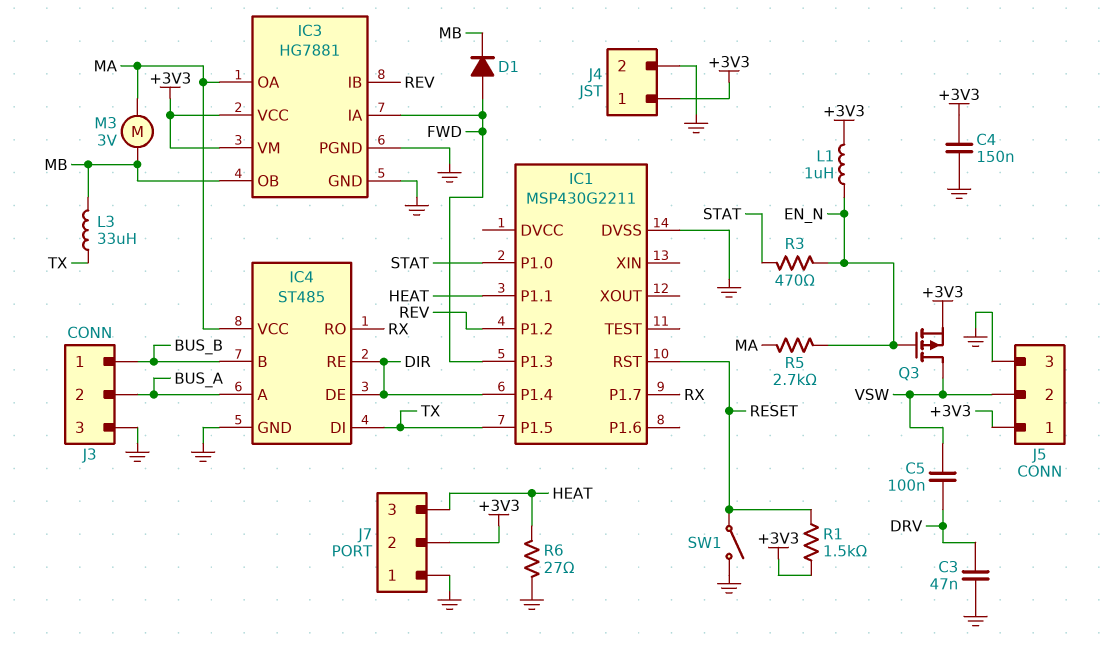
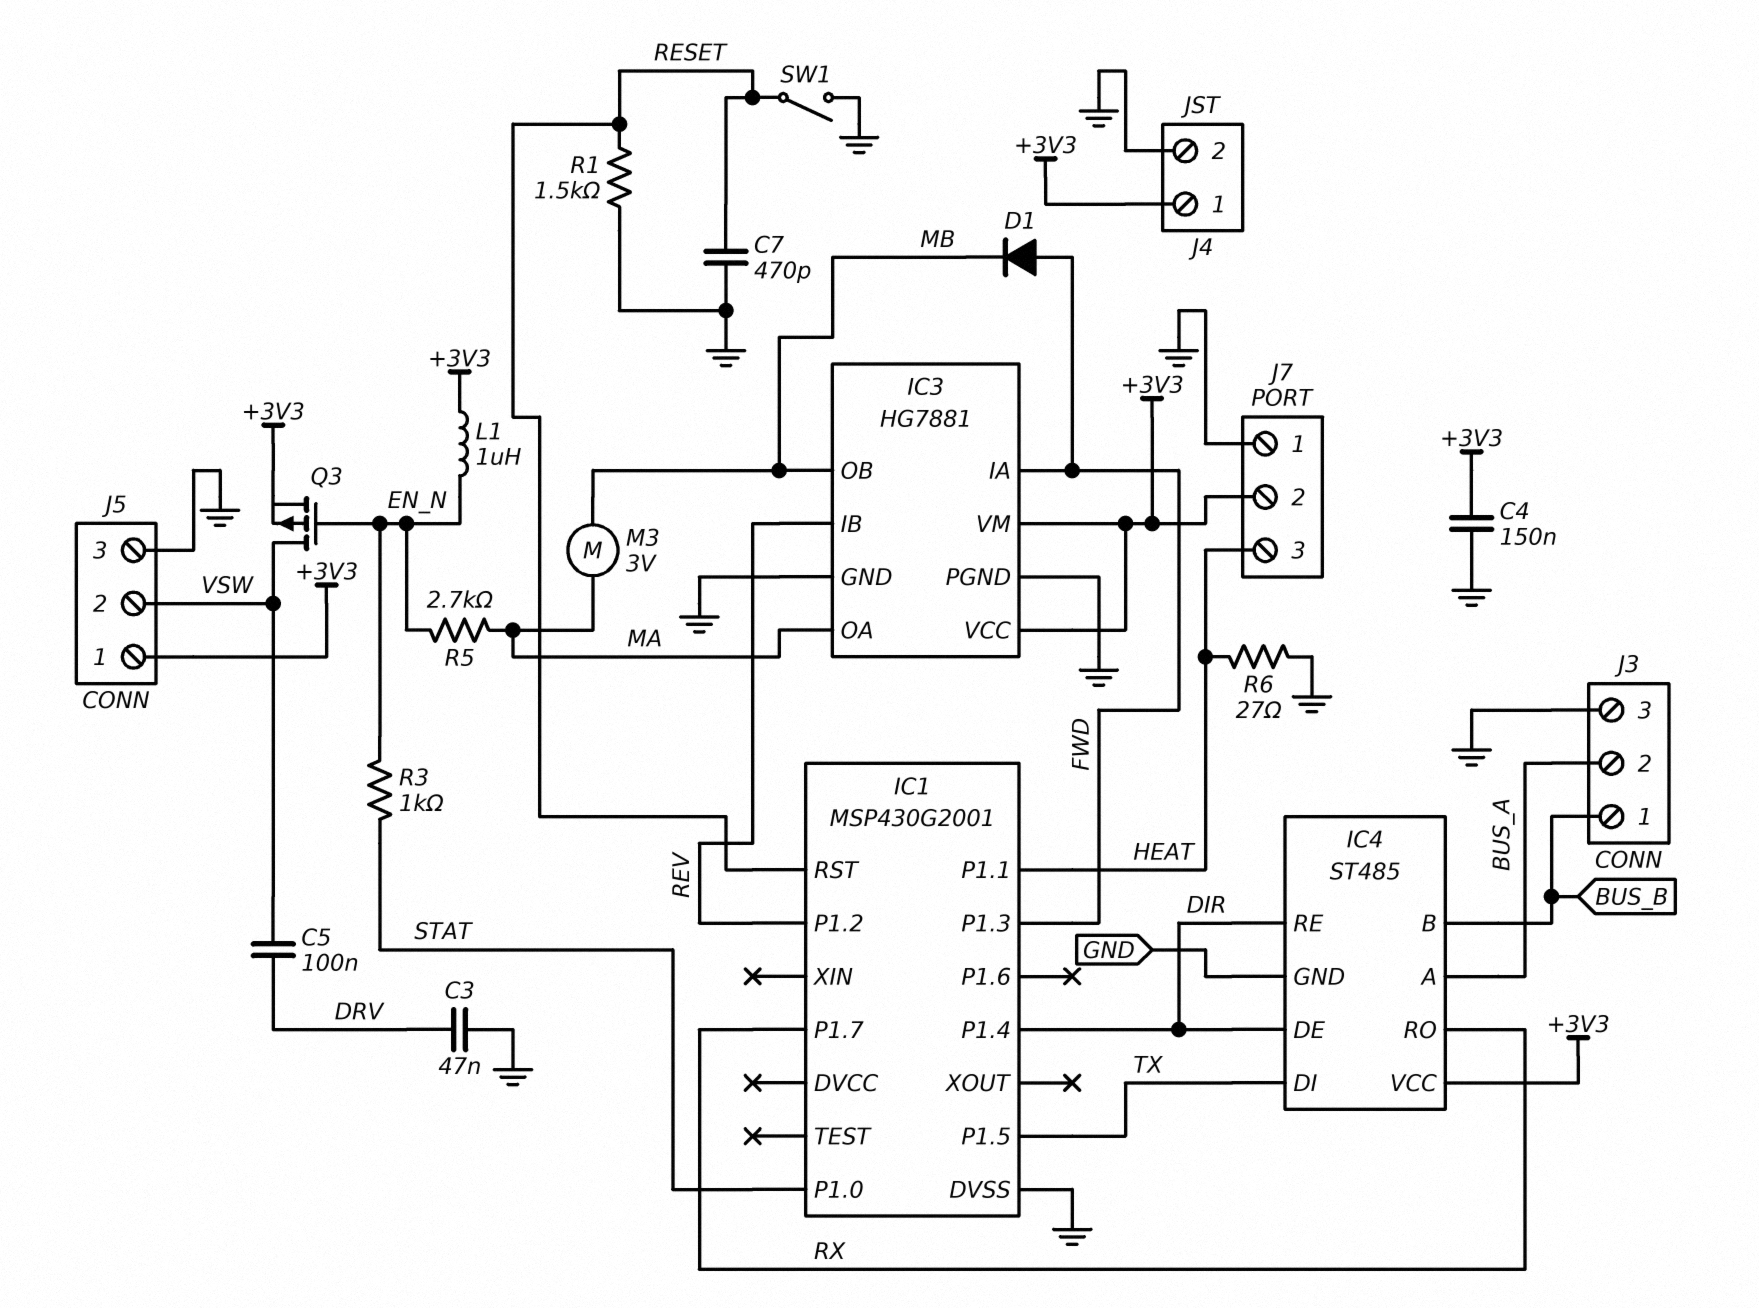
C7: none -> 470pF (GND, RESET)
IC1: MSP430G2211 -> MSP430G2001
IC4 pin VCC: MA -> +3V3
L3: 33uH (MB, TX) -> none
R1: 1.5k (+3V3, RESET) -> 1.5k (GND, RESET)
R3: 470 (EN_N, STAT) -> 1k (EN_N, STAT)

